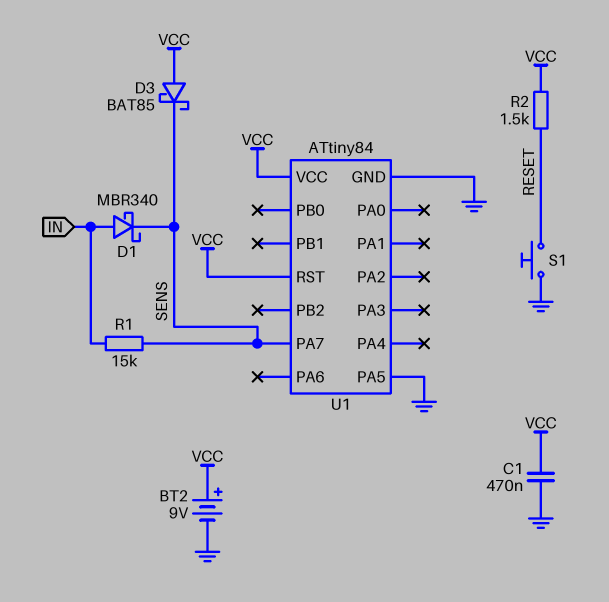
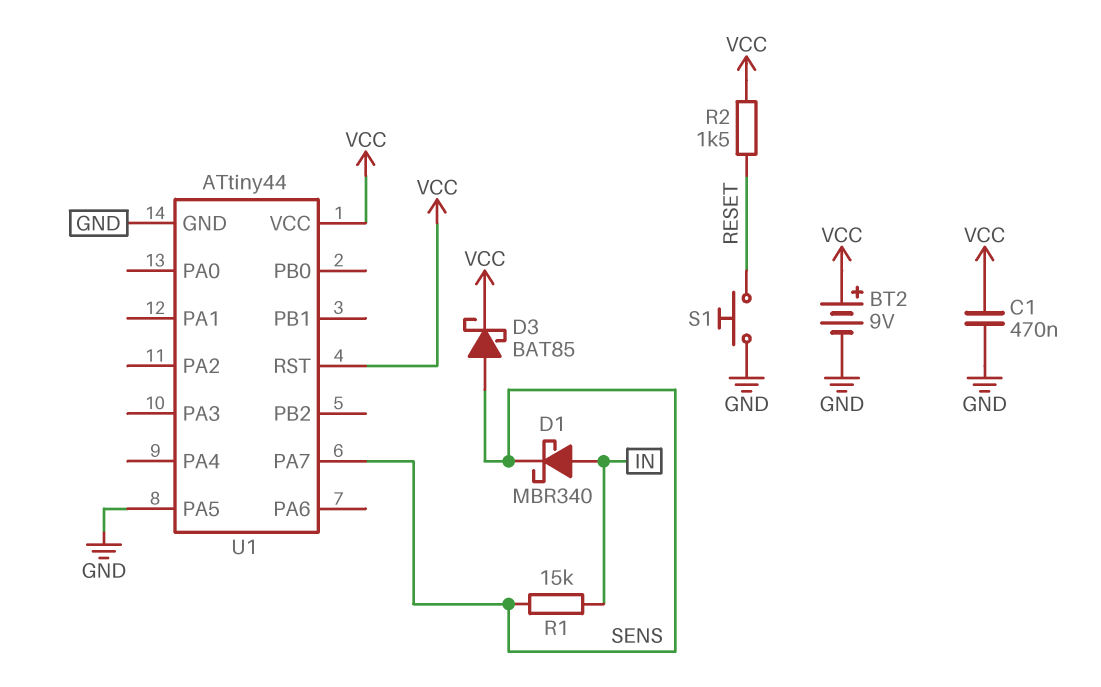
D3: schottky BAT85 (A VCC, K SENS) -> schottky BAT85 (A SENS, K VCC)
U1: ATtiny84 -> ATtiny44

